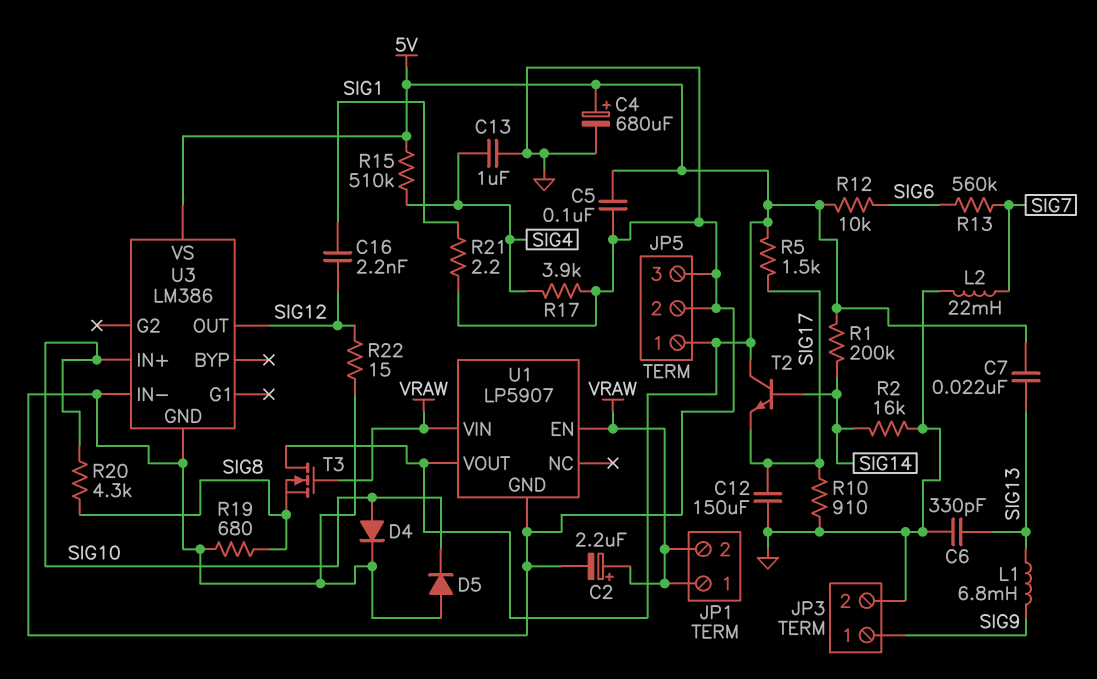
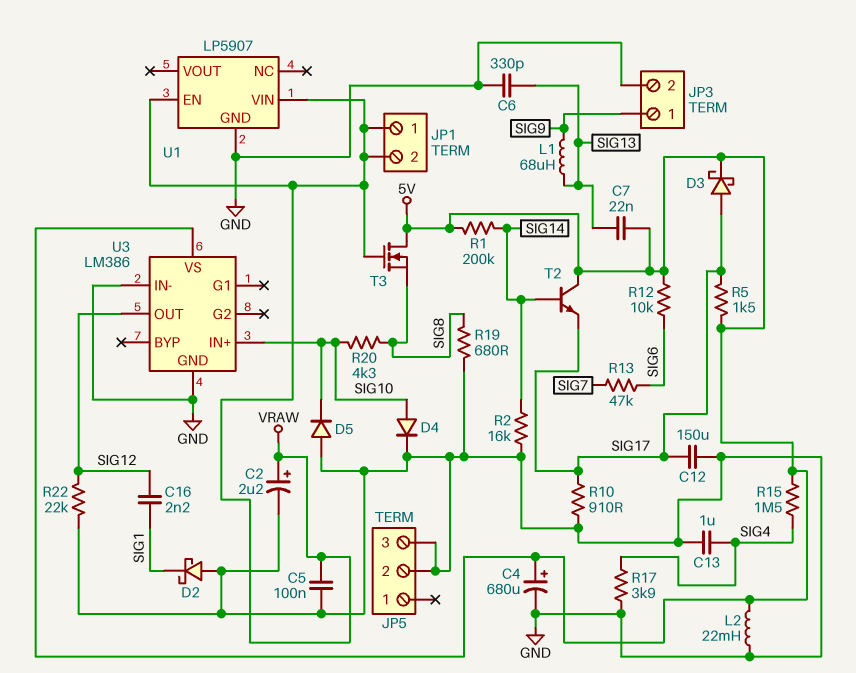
C5: 100nF (5V, GND) -> 100nF (GND, VRAW)
D2: none -> schottky (A GND, K SIG1)
D3: none -> schottky (A SIG17, K 5V)
JP5 pin 1: 5V -> none
L1: 6.8mH (SIG9, SIG13) -> 68uH (SIG9, SIG13)
L2: 22mH (GND, SIG7) -> 22mH (5V, GND)
R13: 560k (SIG6, SIG7) -> 47k (SIG6, SIG7)
R15: 510k (5V, SIG4) -> 1.5M (5V, SIG4)
R21: 2.2 (GND, SIG1) -> none
R22: 15 (GND, SIG12) -> 22k (GND, SIG12)
U1 pin VOUT: 5V -> none

